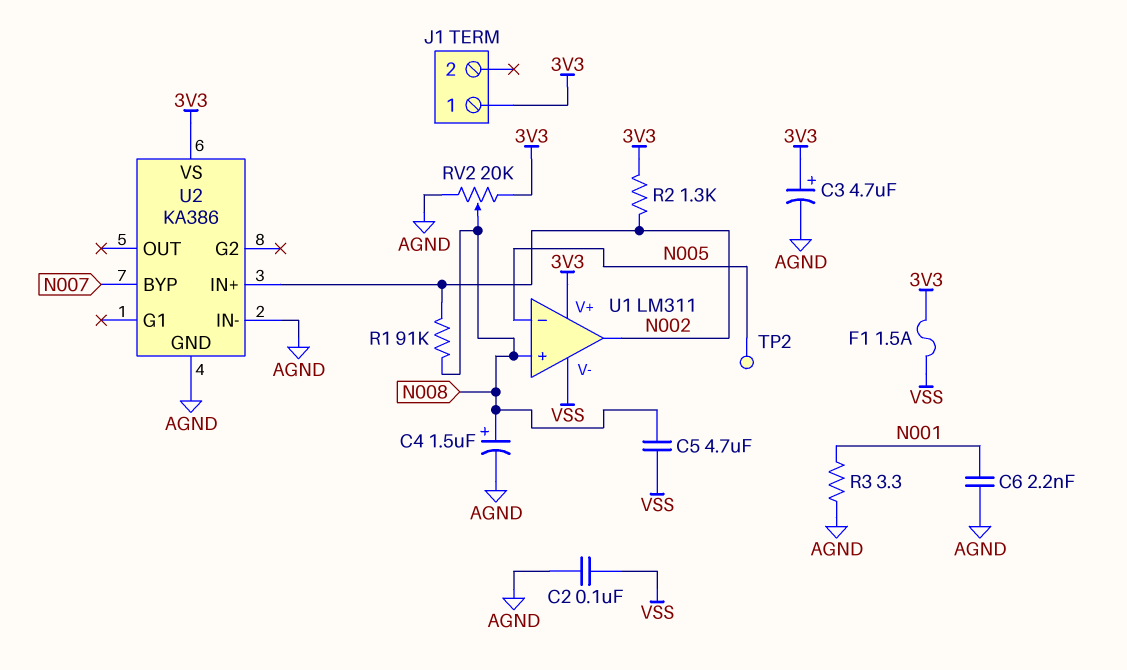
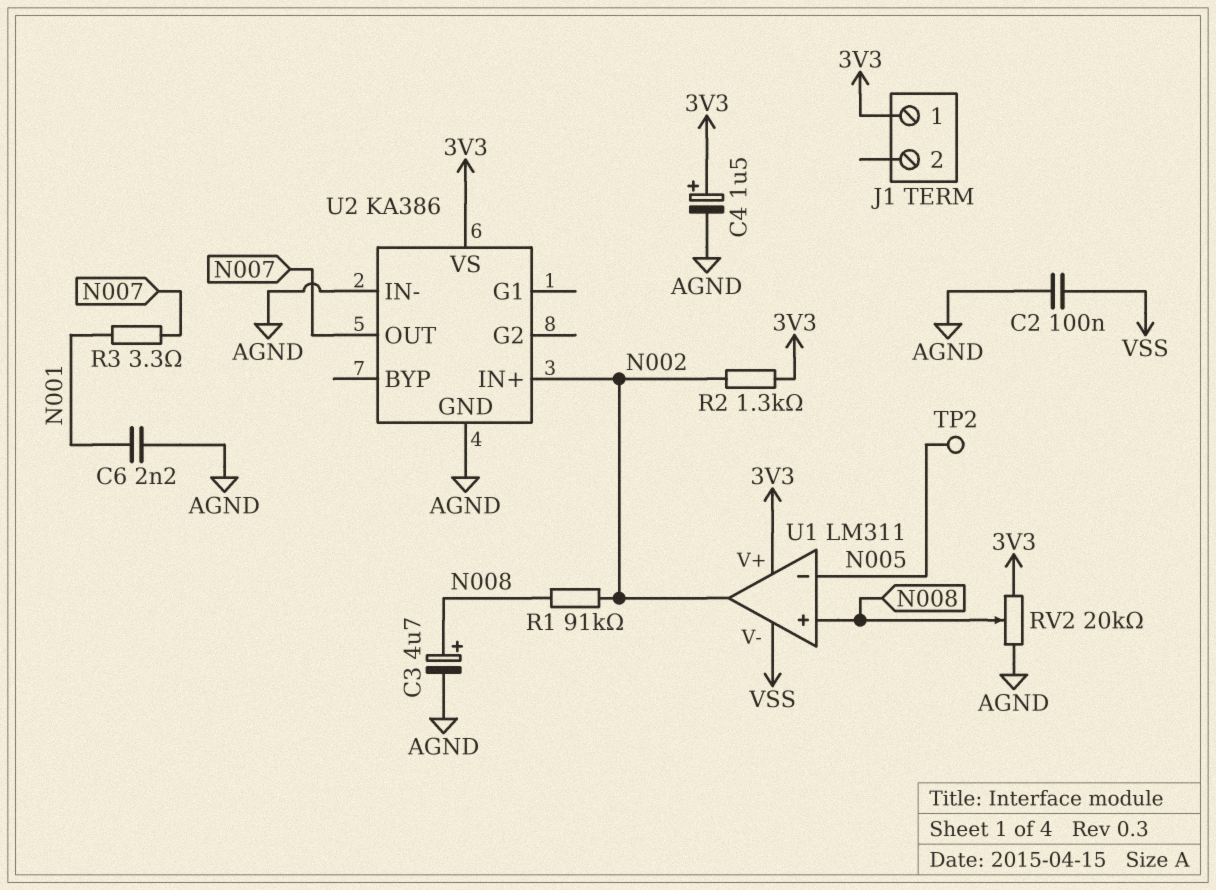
C3: 4.7uF (plus 3V3, minus AGND) -> 4.7uF (plus N008, minus AGND)
C4: 1.5uF (plus N008, minus AGND) -> 1.5uF (plus 3V3, minus AGND)
C5: 4.7uF (N008, VSS) -> none
F1: 1.5A (3V3, VSS) -> none
R3: 3.3 (AGND, N001) -> 3.3 (N001, N007)
U2 pin BYP: N007 -> none
U2 pin OUT: none -> N007

